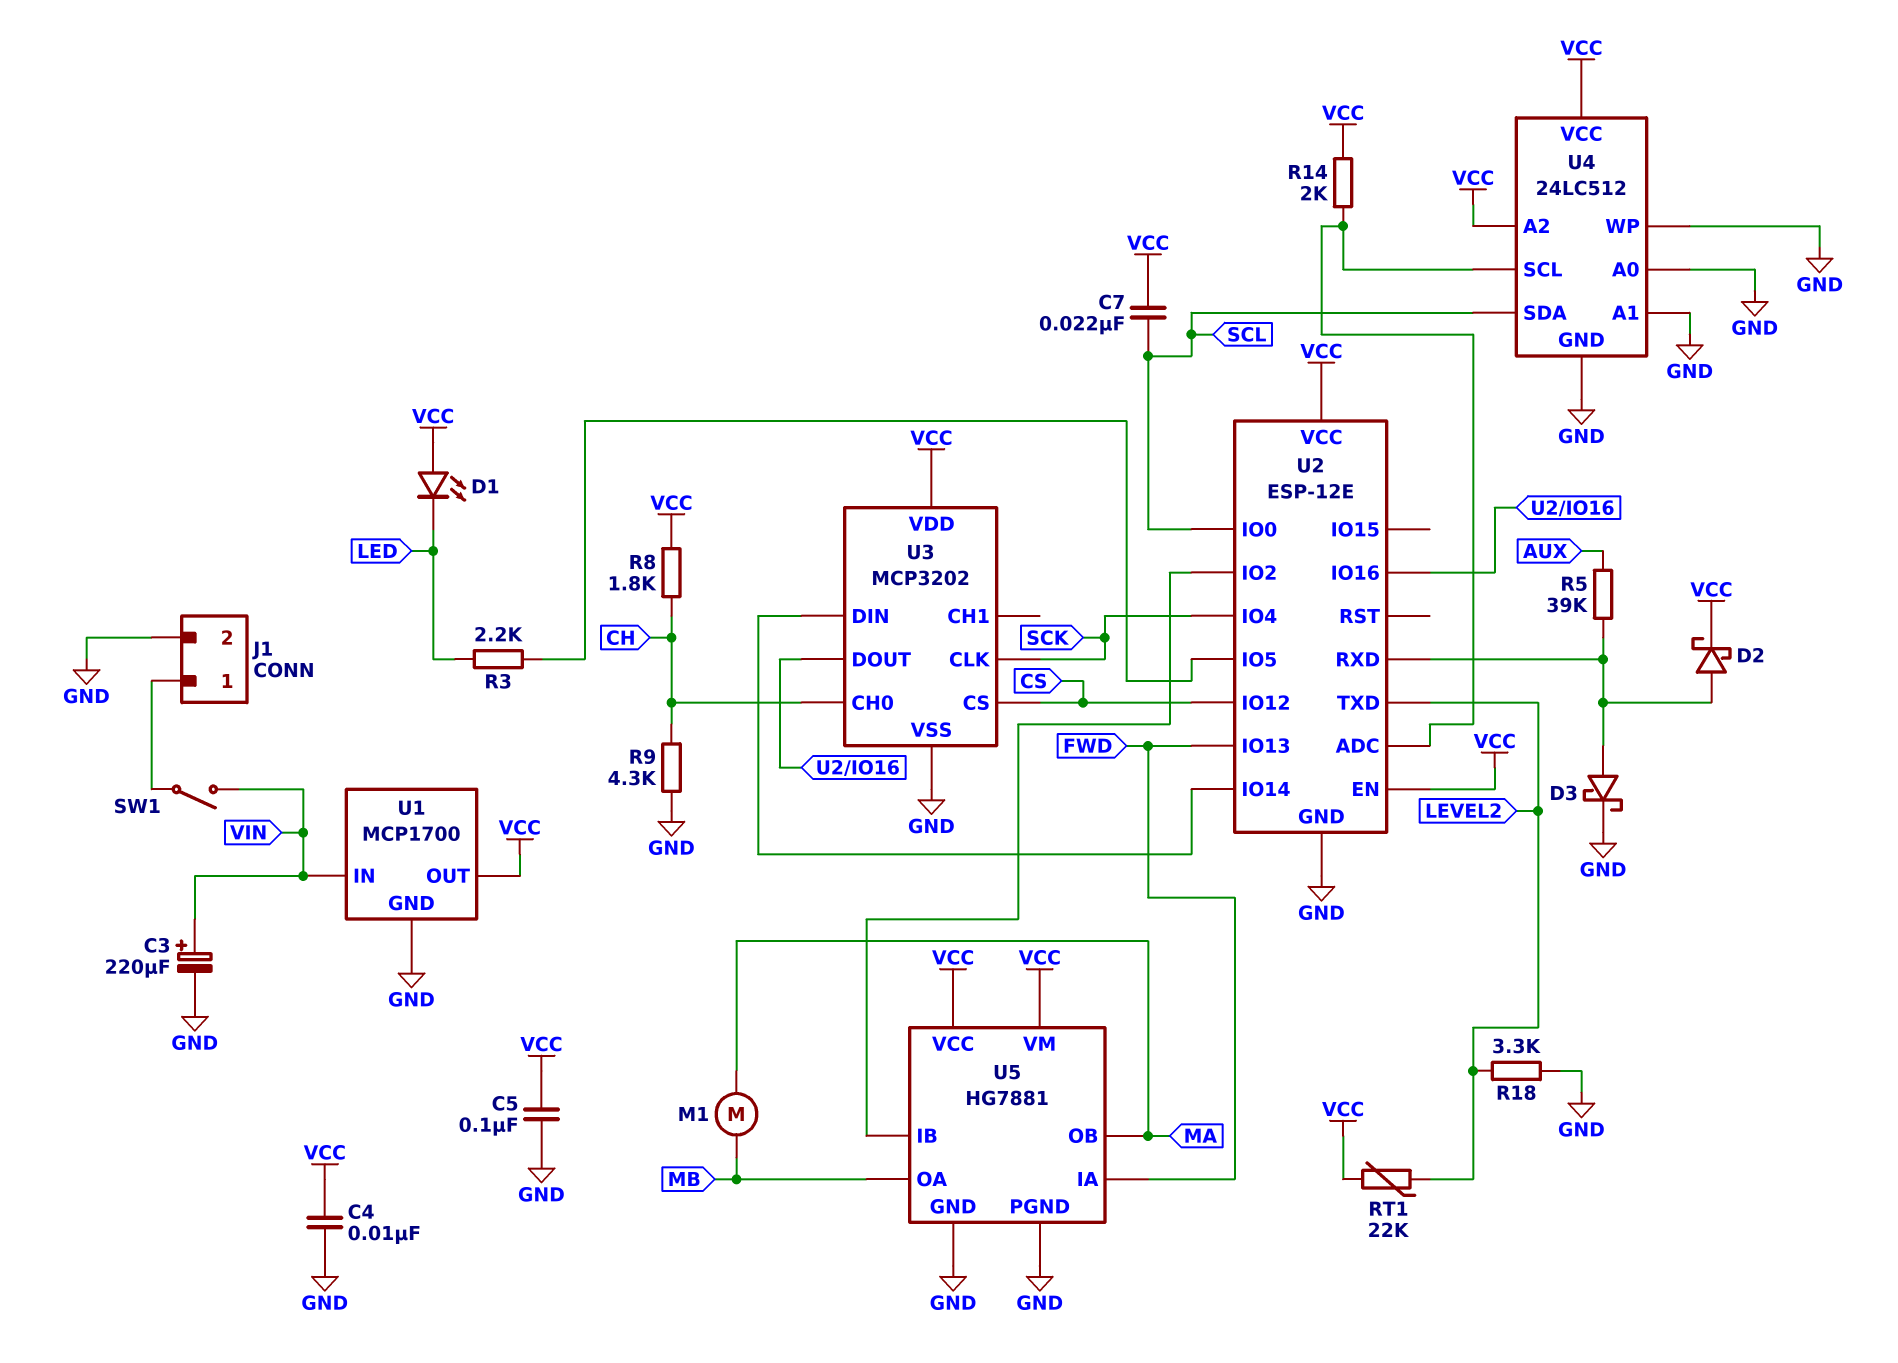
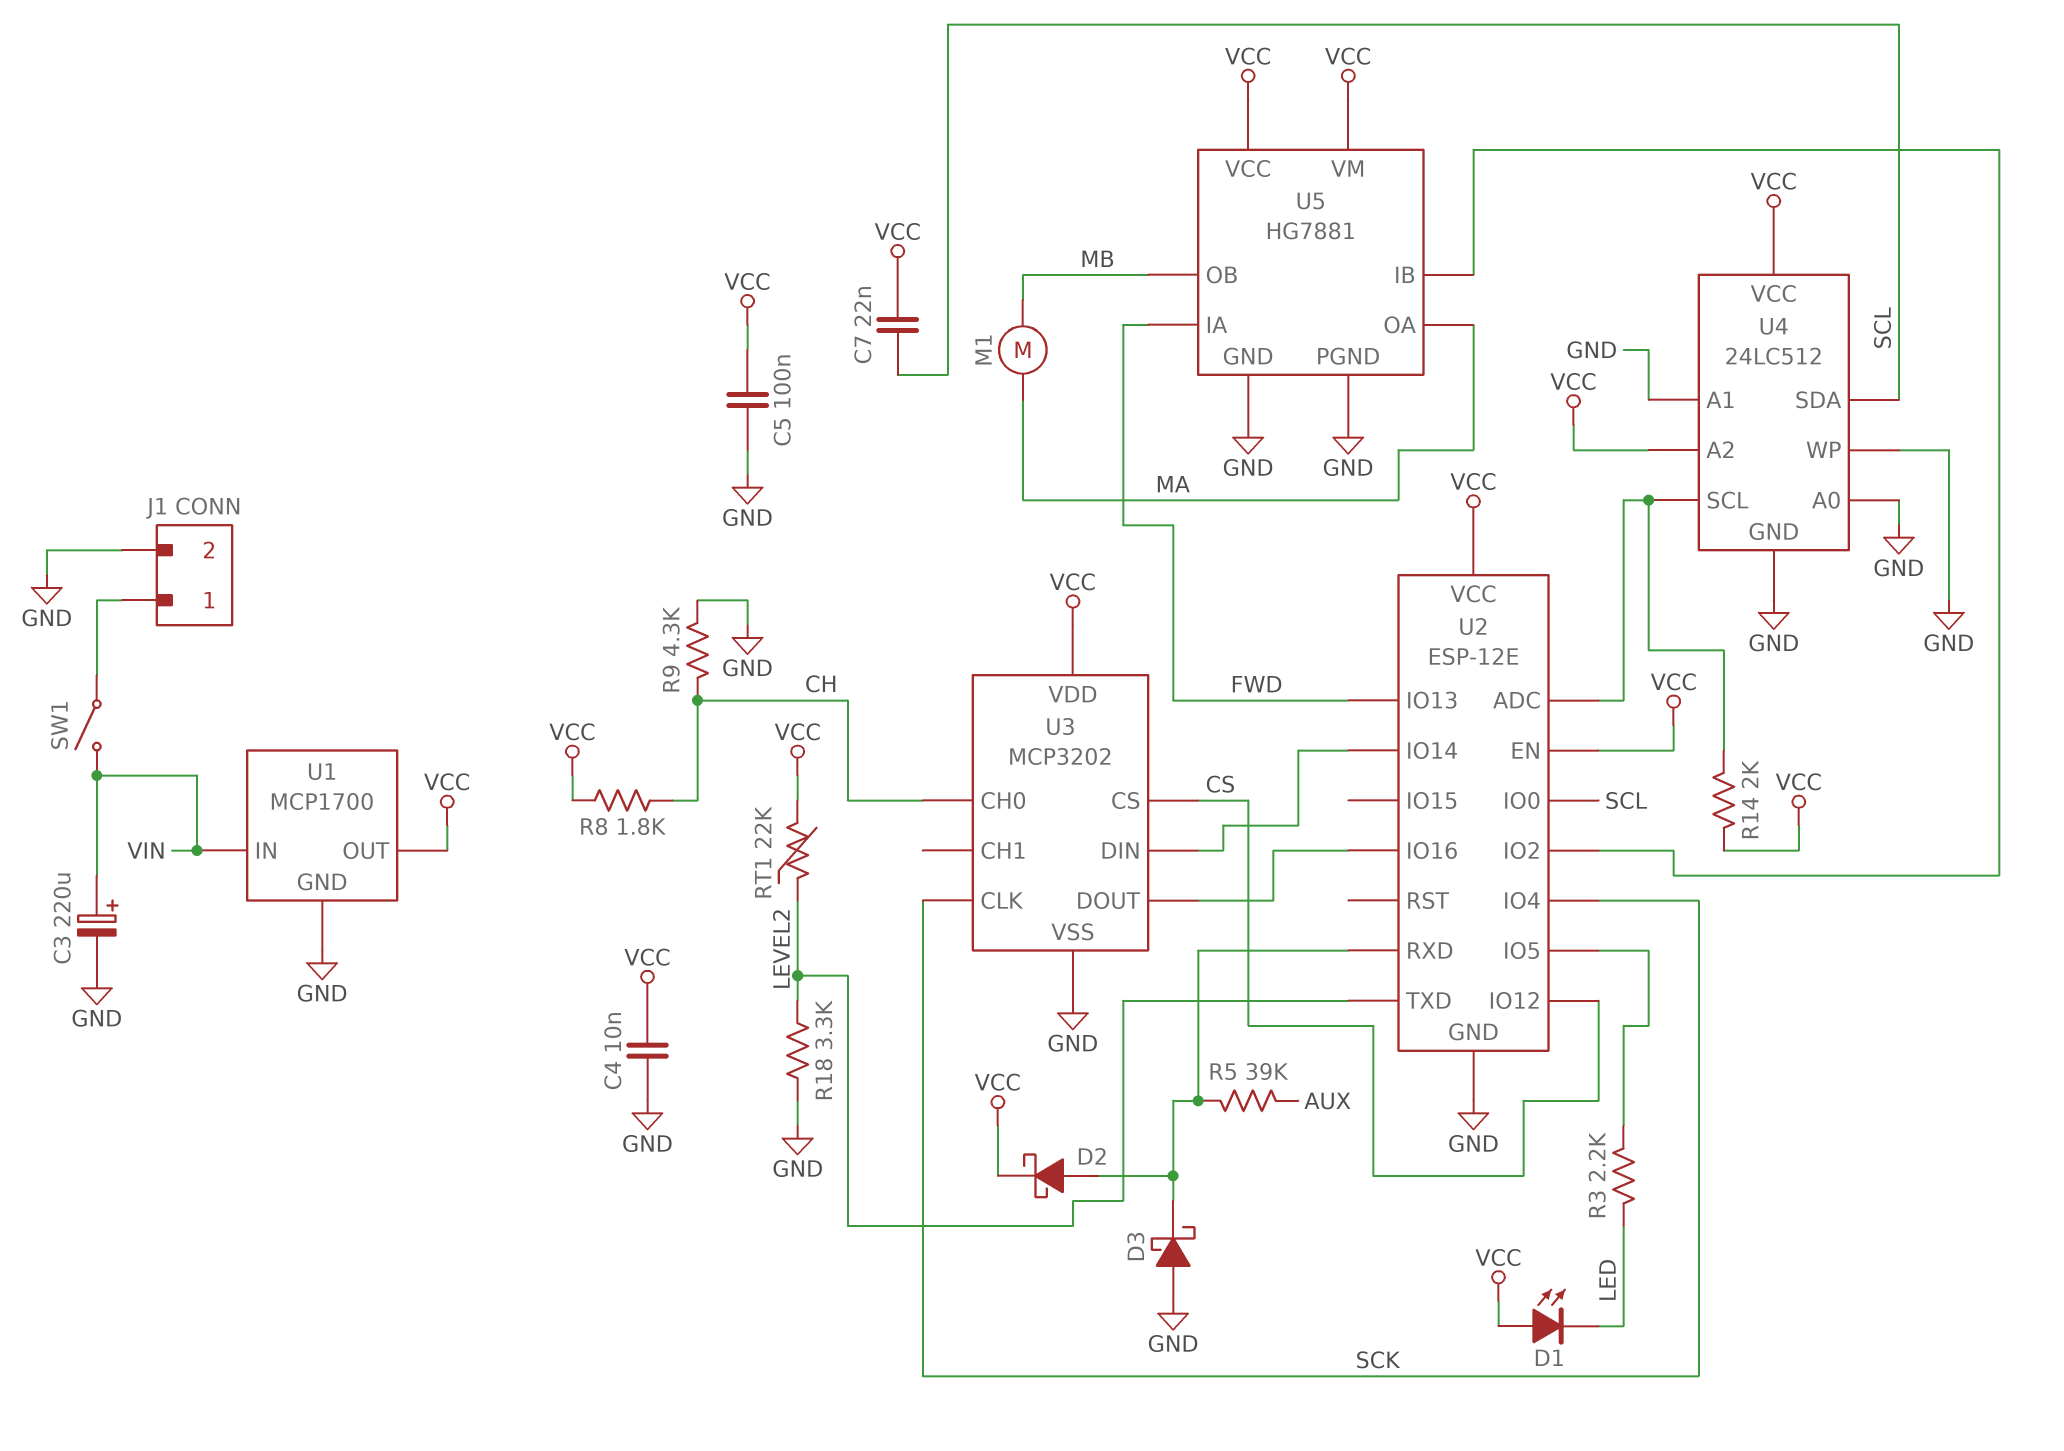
D3: schottky (A U2/RXD, K GND) -> schottky (A GND, K U2/RXD)
U5 pin OA: MB -> MA
U5 pin OB: MA -> MB

